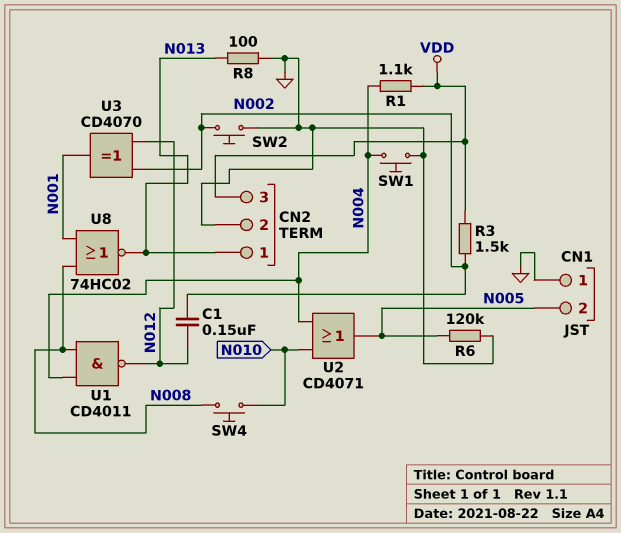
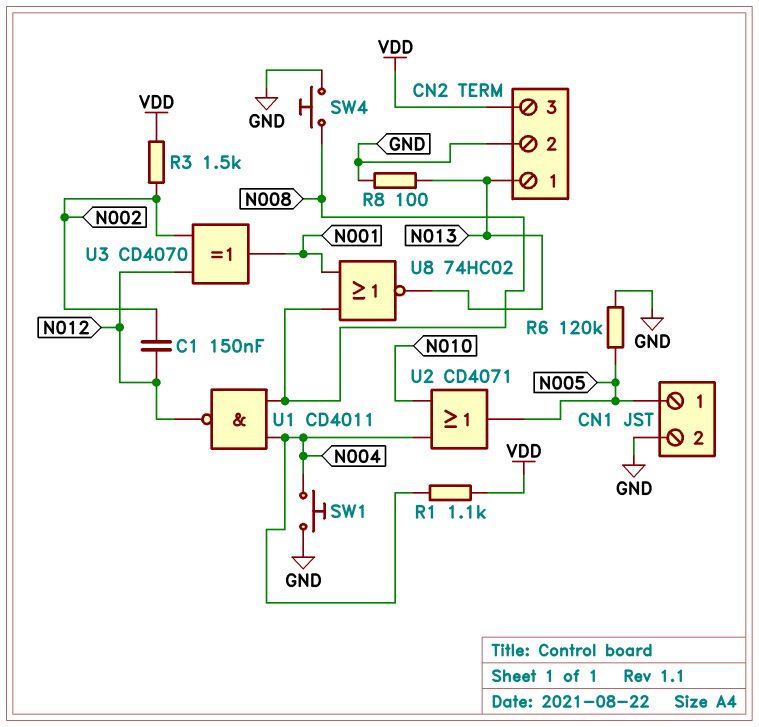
CN1 pin 1: GND -> N005
CN1 pin 2: N005 -> GND
SW2: button (GND, N002) -> none
SW4: button (N008, N010) -> button (GND, N008)

